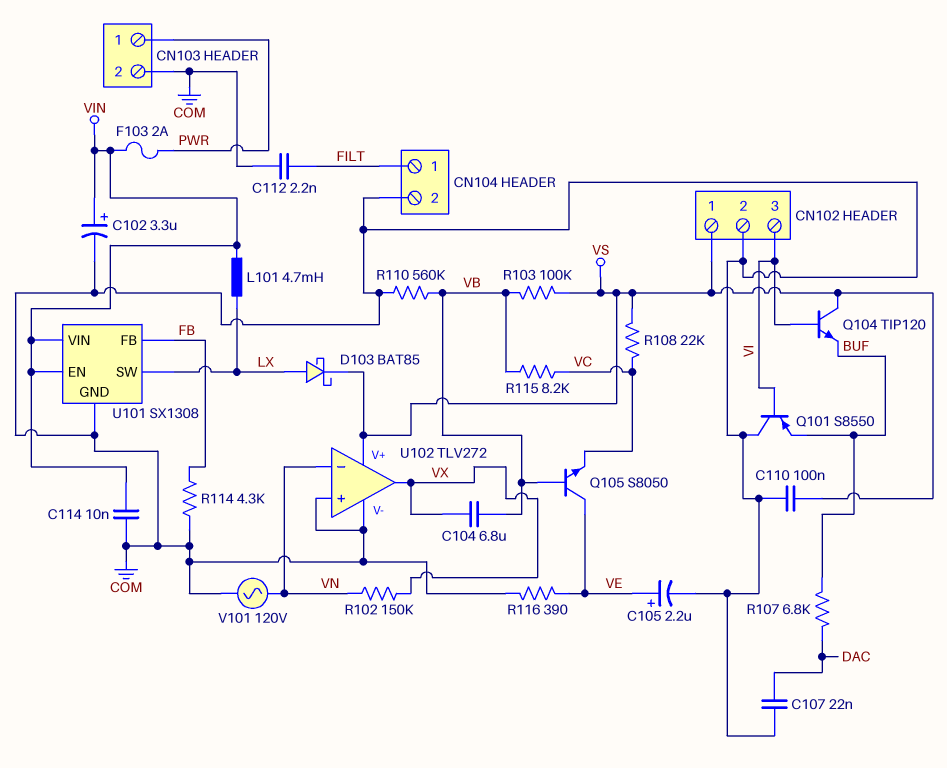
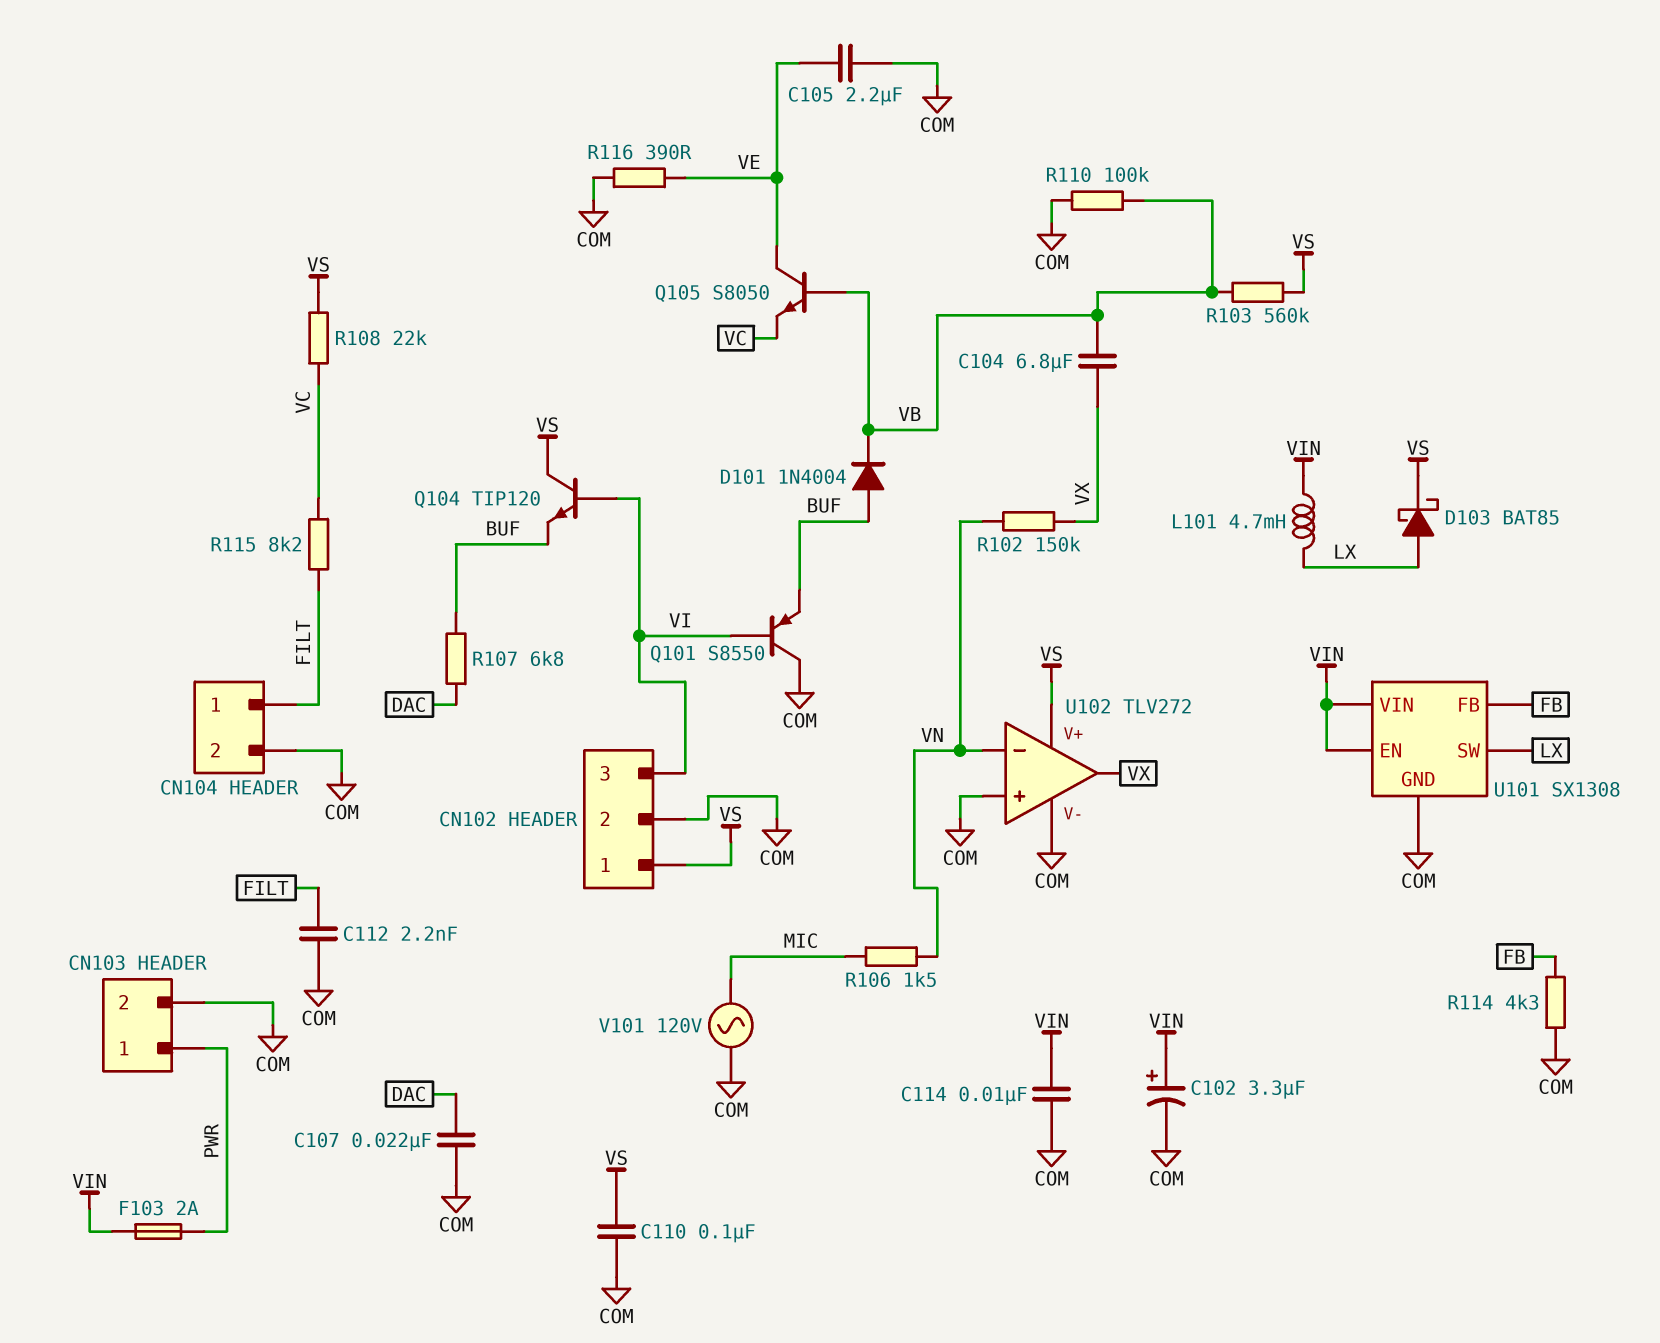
C105: 2.2uF (plus VE, minus COM) -> 2.2uF (COM, VE)
D101: none -> diode 1N4004 (A BUF, K VB)
R103: 100k (VB, VS) -> 560k (VB, VS)
R106: none -> 1.5k (MIC, VN)
R110: 560k (COM, VB) -> 100k (COM, VB)
R115: 8.2k (VB, VC) -> 8.2k (FILT, VC)
V101: AC 120V (COM, VN) -> AC 120V (COM, MIC)

